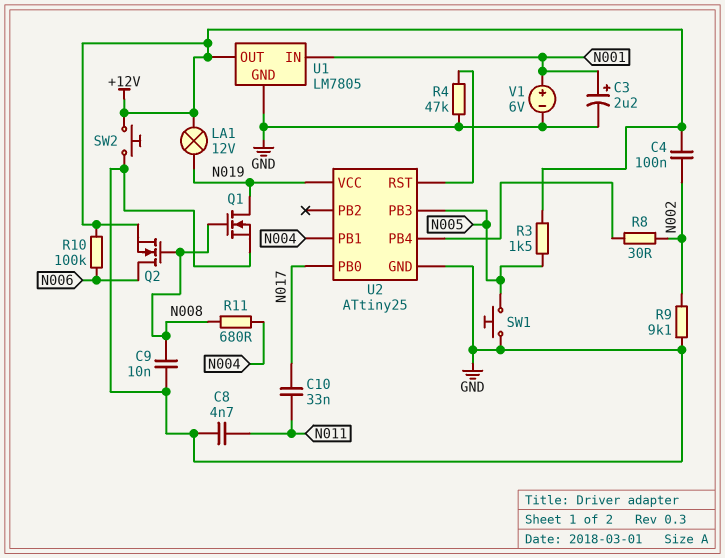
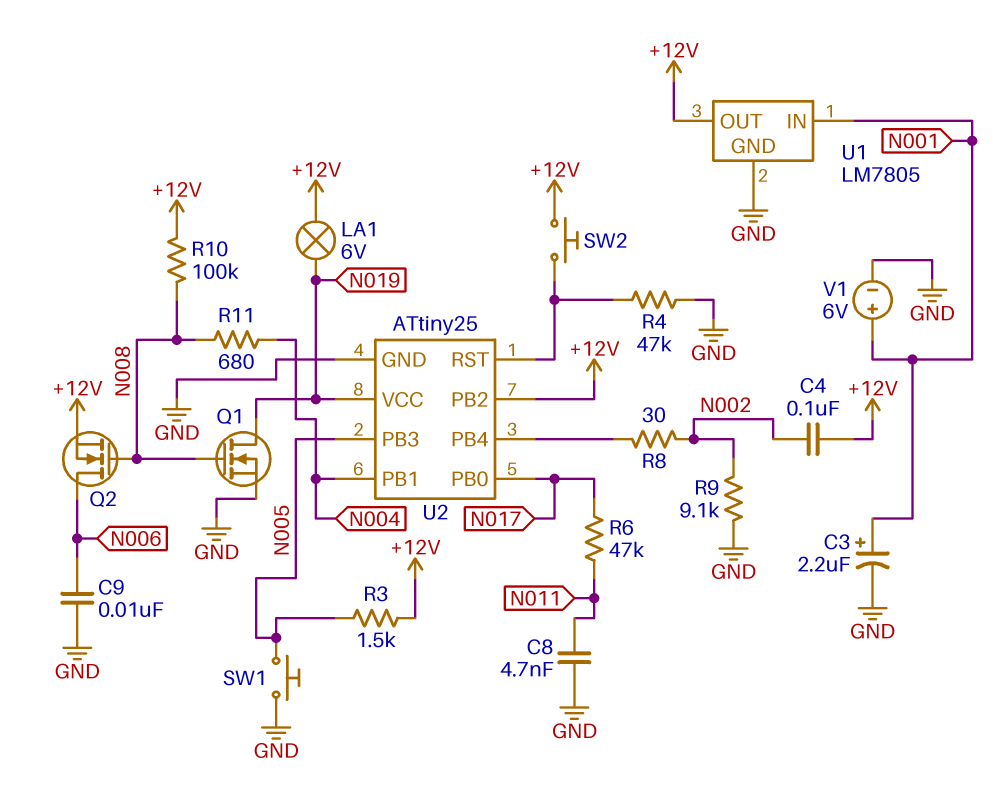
C9: 10nF (GND, N008) -> 10nF (GND, N006)
C10: 33nF (N011, N017) -> none
LA1: lamp 12V (+12V, N019) -> lamp 6V (+12V, N019)
R6: none -> 47k (N011, N017)
R10: 100k (+12V, N006) -> 100k (+12V, N008)
SW2: button (+12V, GND) -> button (+12V, U2/RST)
U2 pin PB2: none -> +12V

